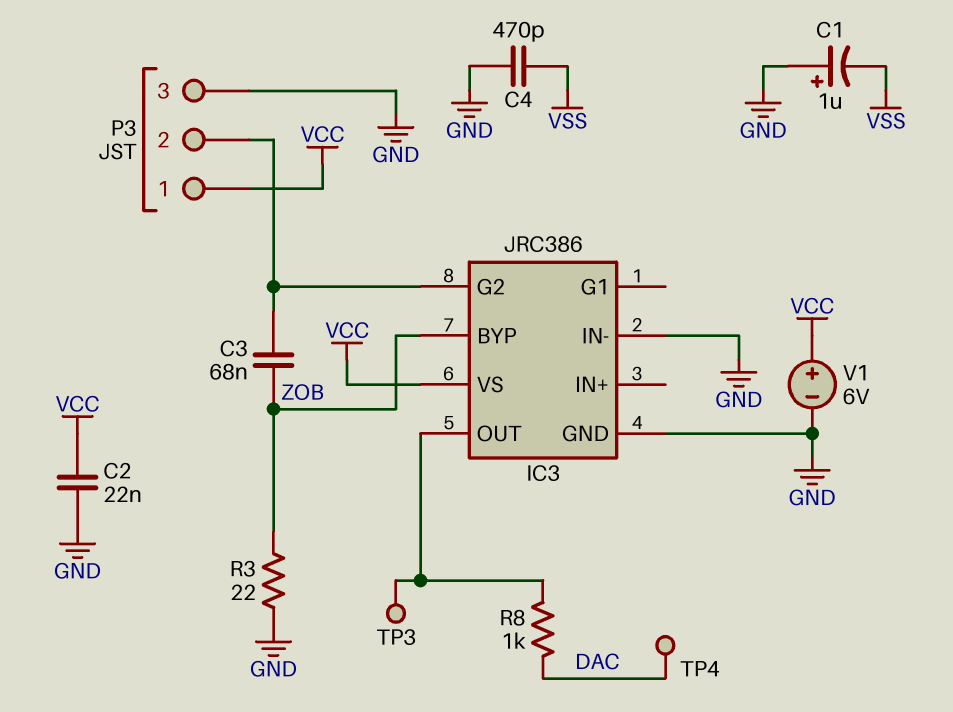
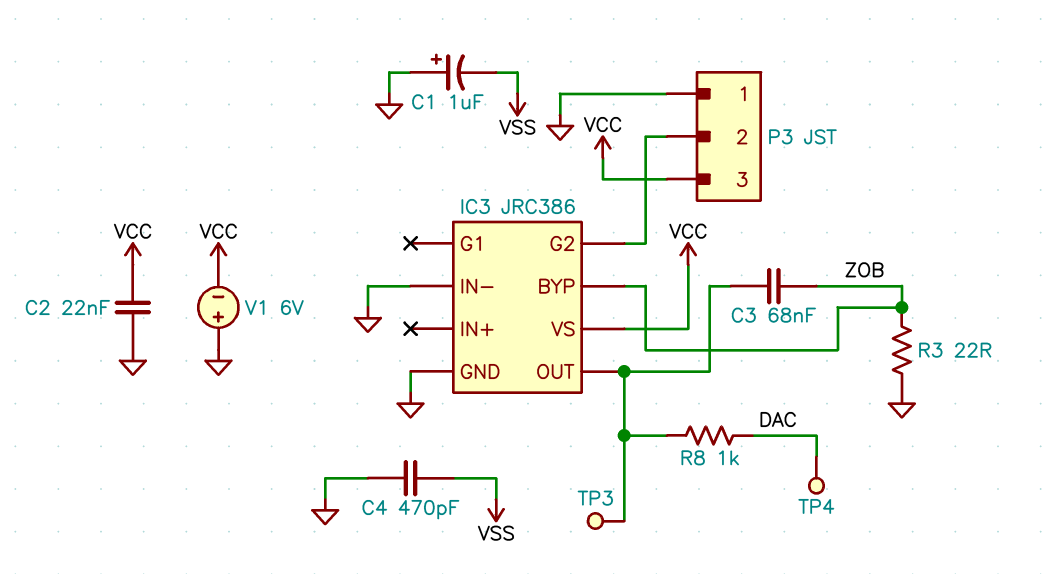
C3: 68nF (IC3/G2, ZOB) -> 68nF (IC3/OUT, ZOB)
P3 pin 1: VCC -> GND
P3 pin 3: GND -> VCC
V1: 6V (plus VCC, minus GND) -> 6V (plus GND, minus VCC)

